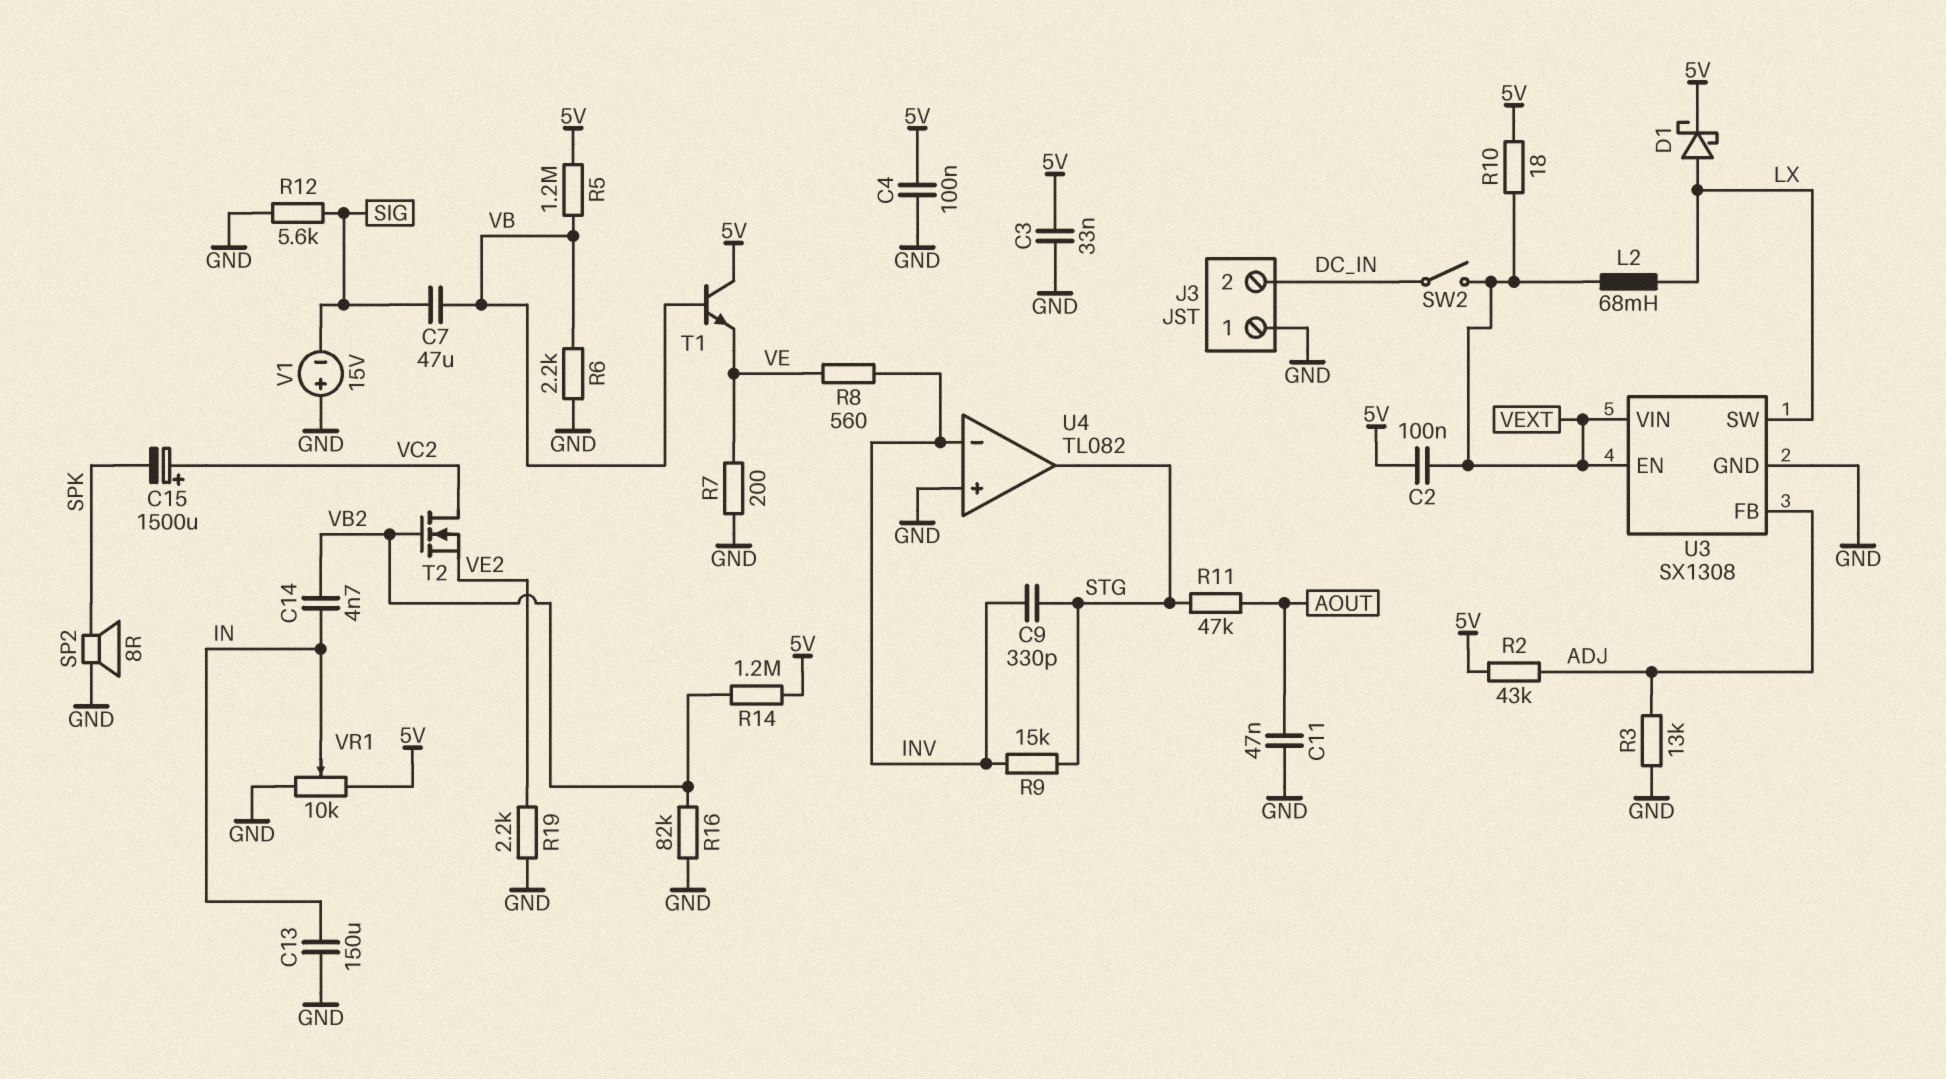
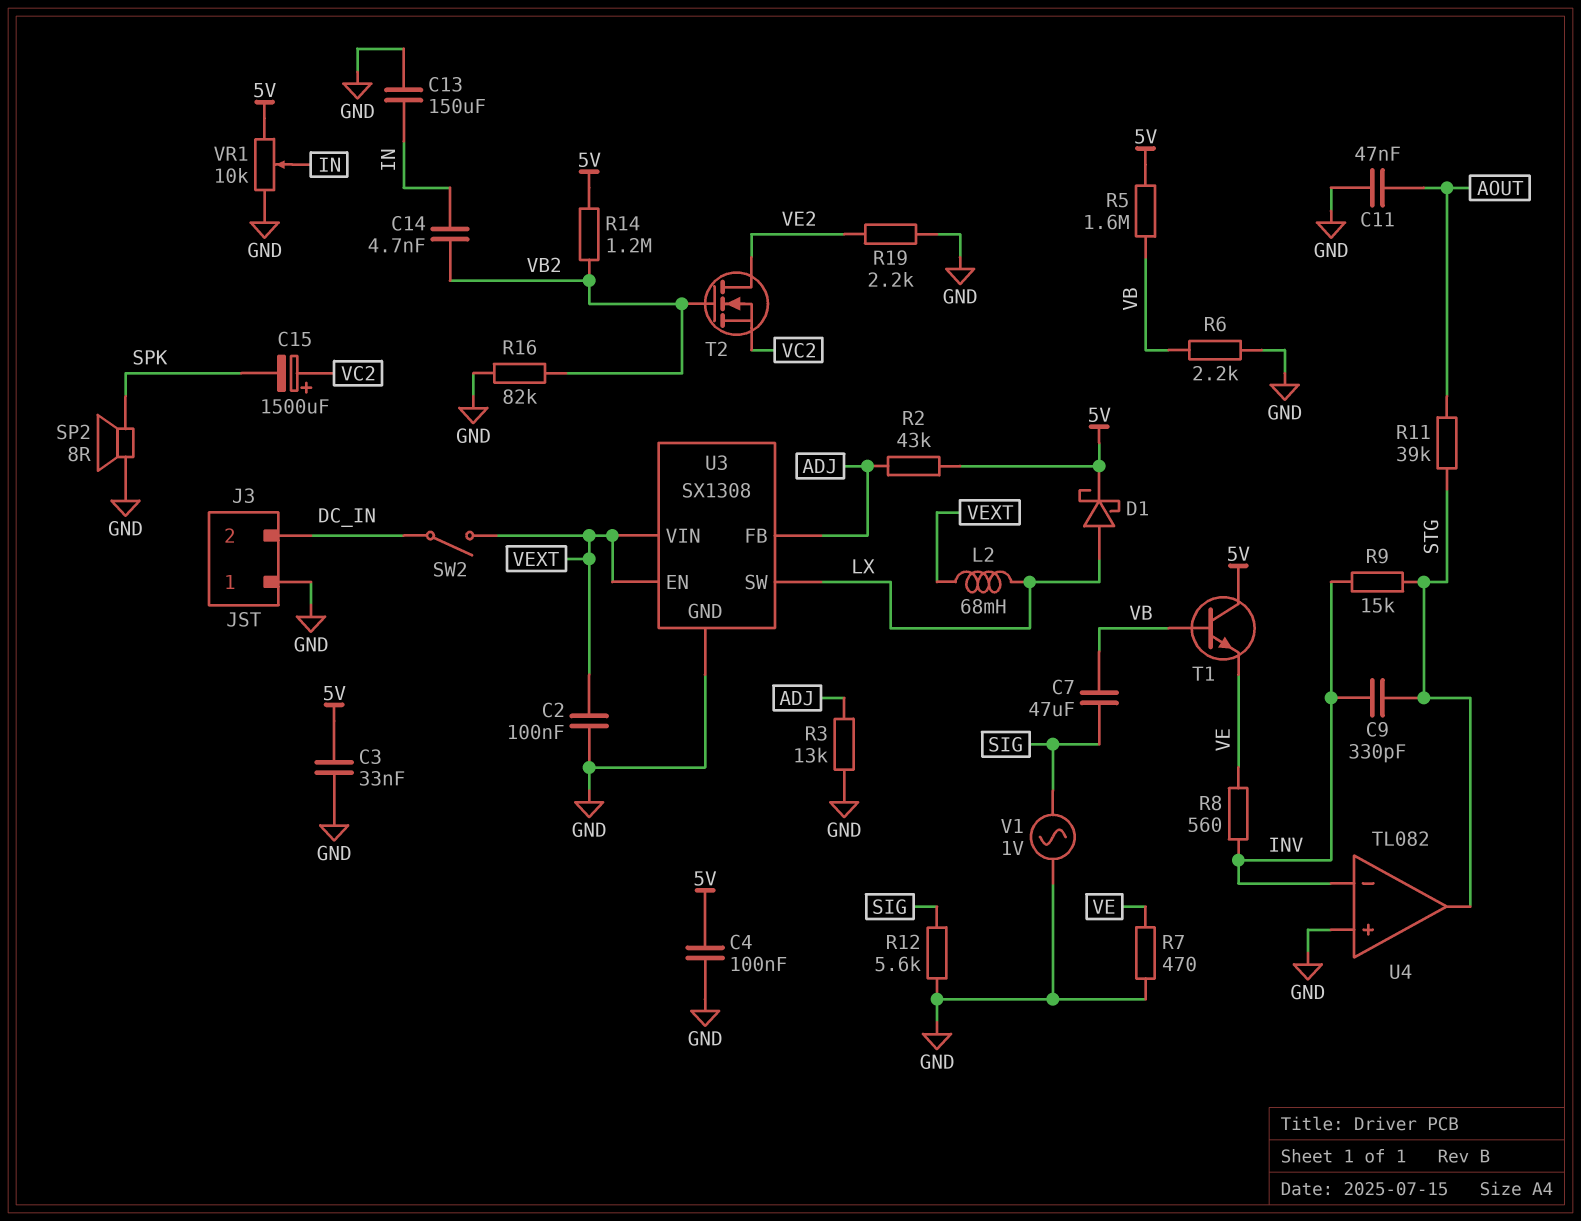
C2: 100nF (5V, VEXT) -> 100nF (GND, VEXT)
R5: 1.2M (5V, VB) -> 1.6M (5V, VB)
R7: 200 (GND, VE) -> 470 (GND, VE)
R10: 18 (5V, VEXT) -> none
R11: 47k (AOUT, STG) -> 39k (AOUT, STG)
T2: NMOS (G VB2, D VC2, S VE2) -> NMOS (G VB2, D VE2, S VC2)
V1: 15V (plus GND, minus SIG) -> AC 1V (GND, SIG)

